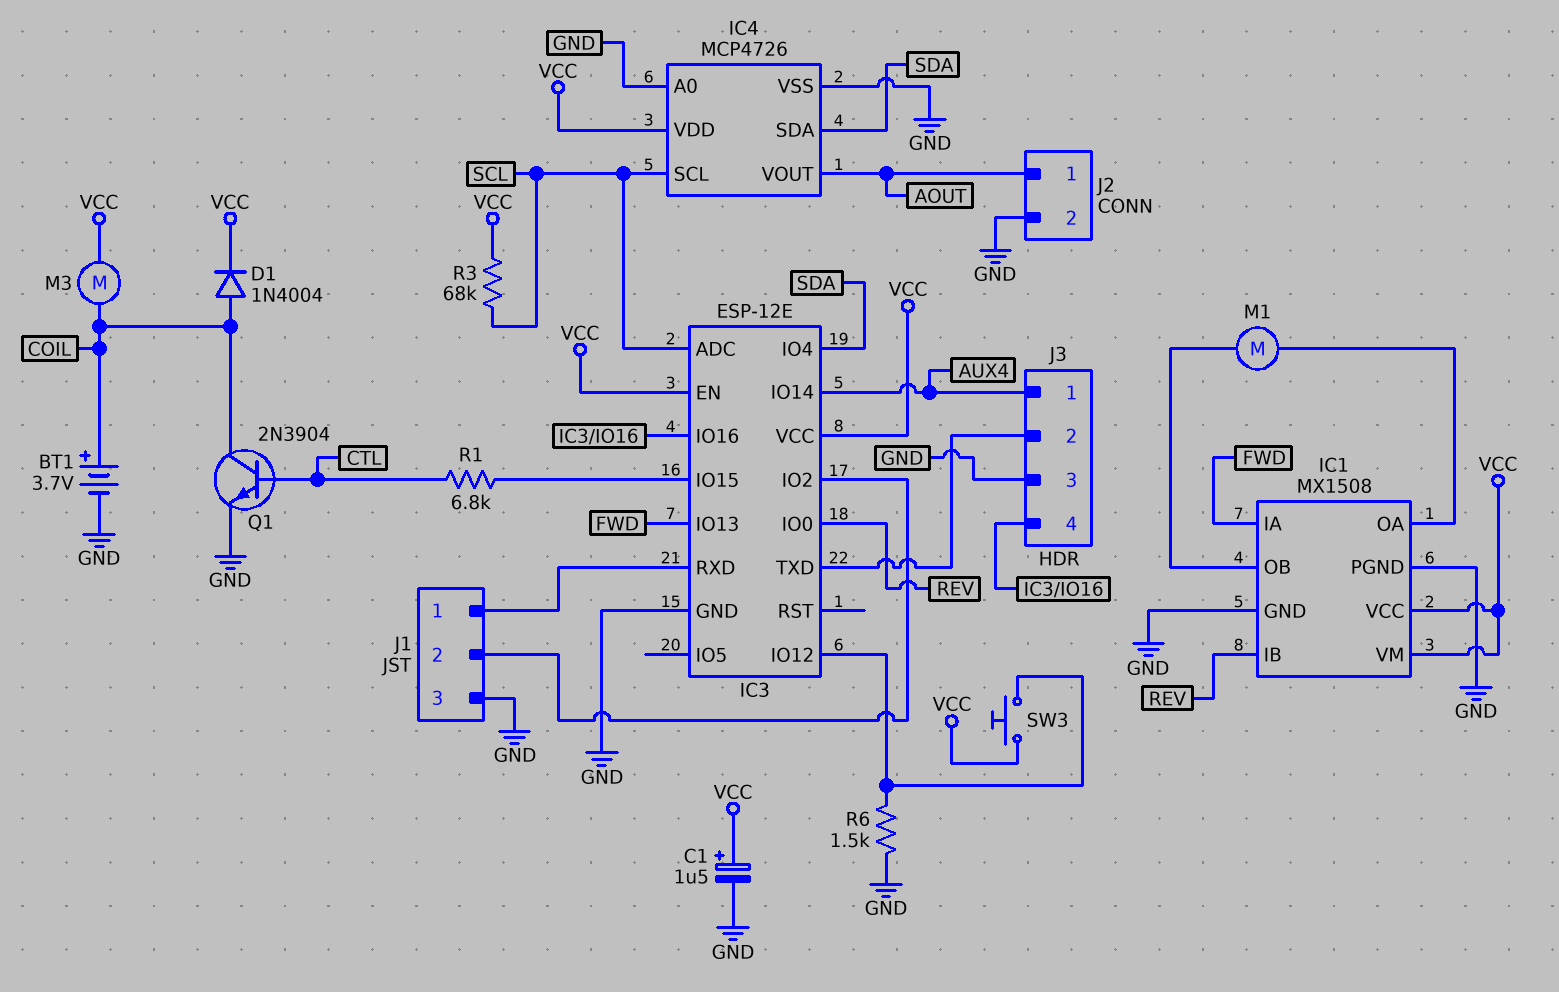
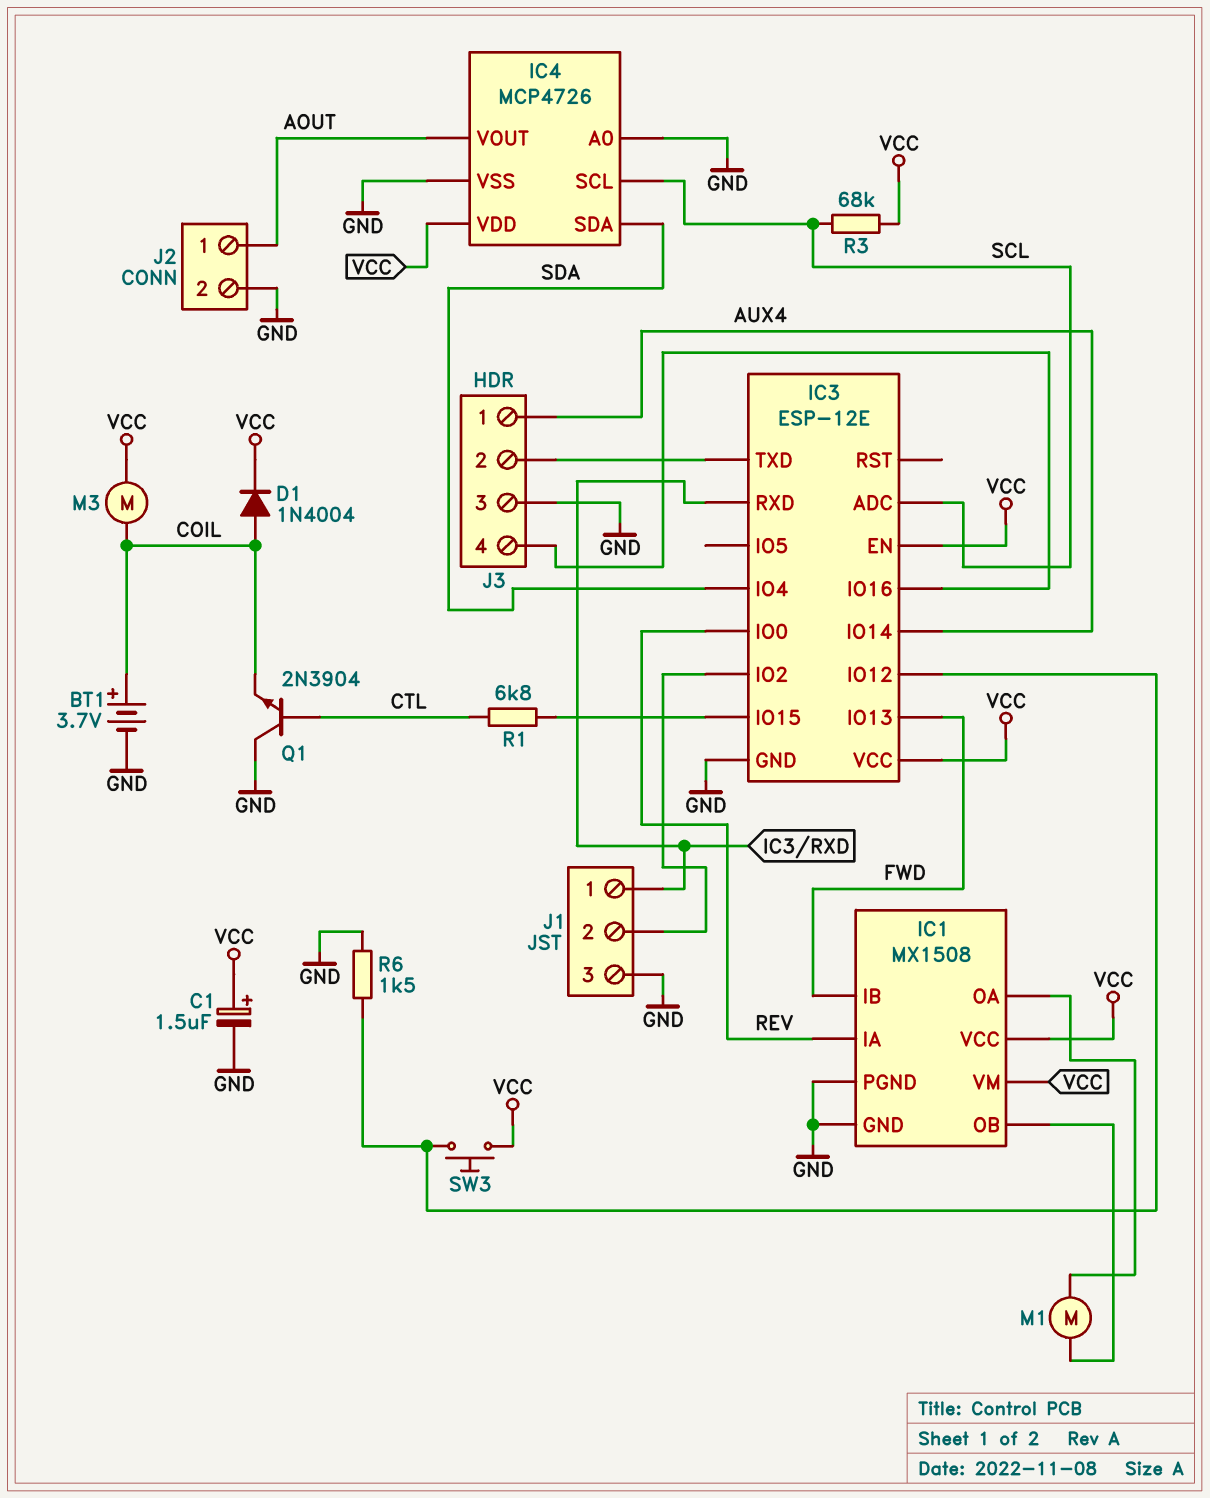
IC1 pin IA: FWD -> REV
IC1 pin IB: REV -> FWD
Q1: NPN 2N3904 (B CTL, C COIL, E GND) -> NPN 2N3904 (B CTL, C GND, E COIL)

